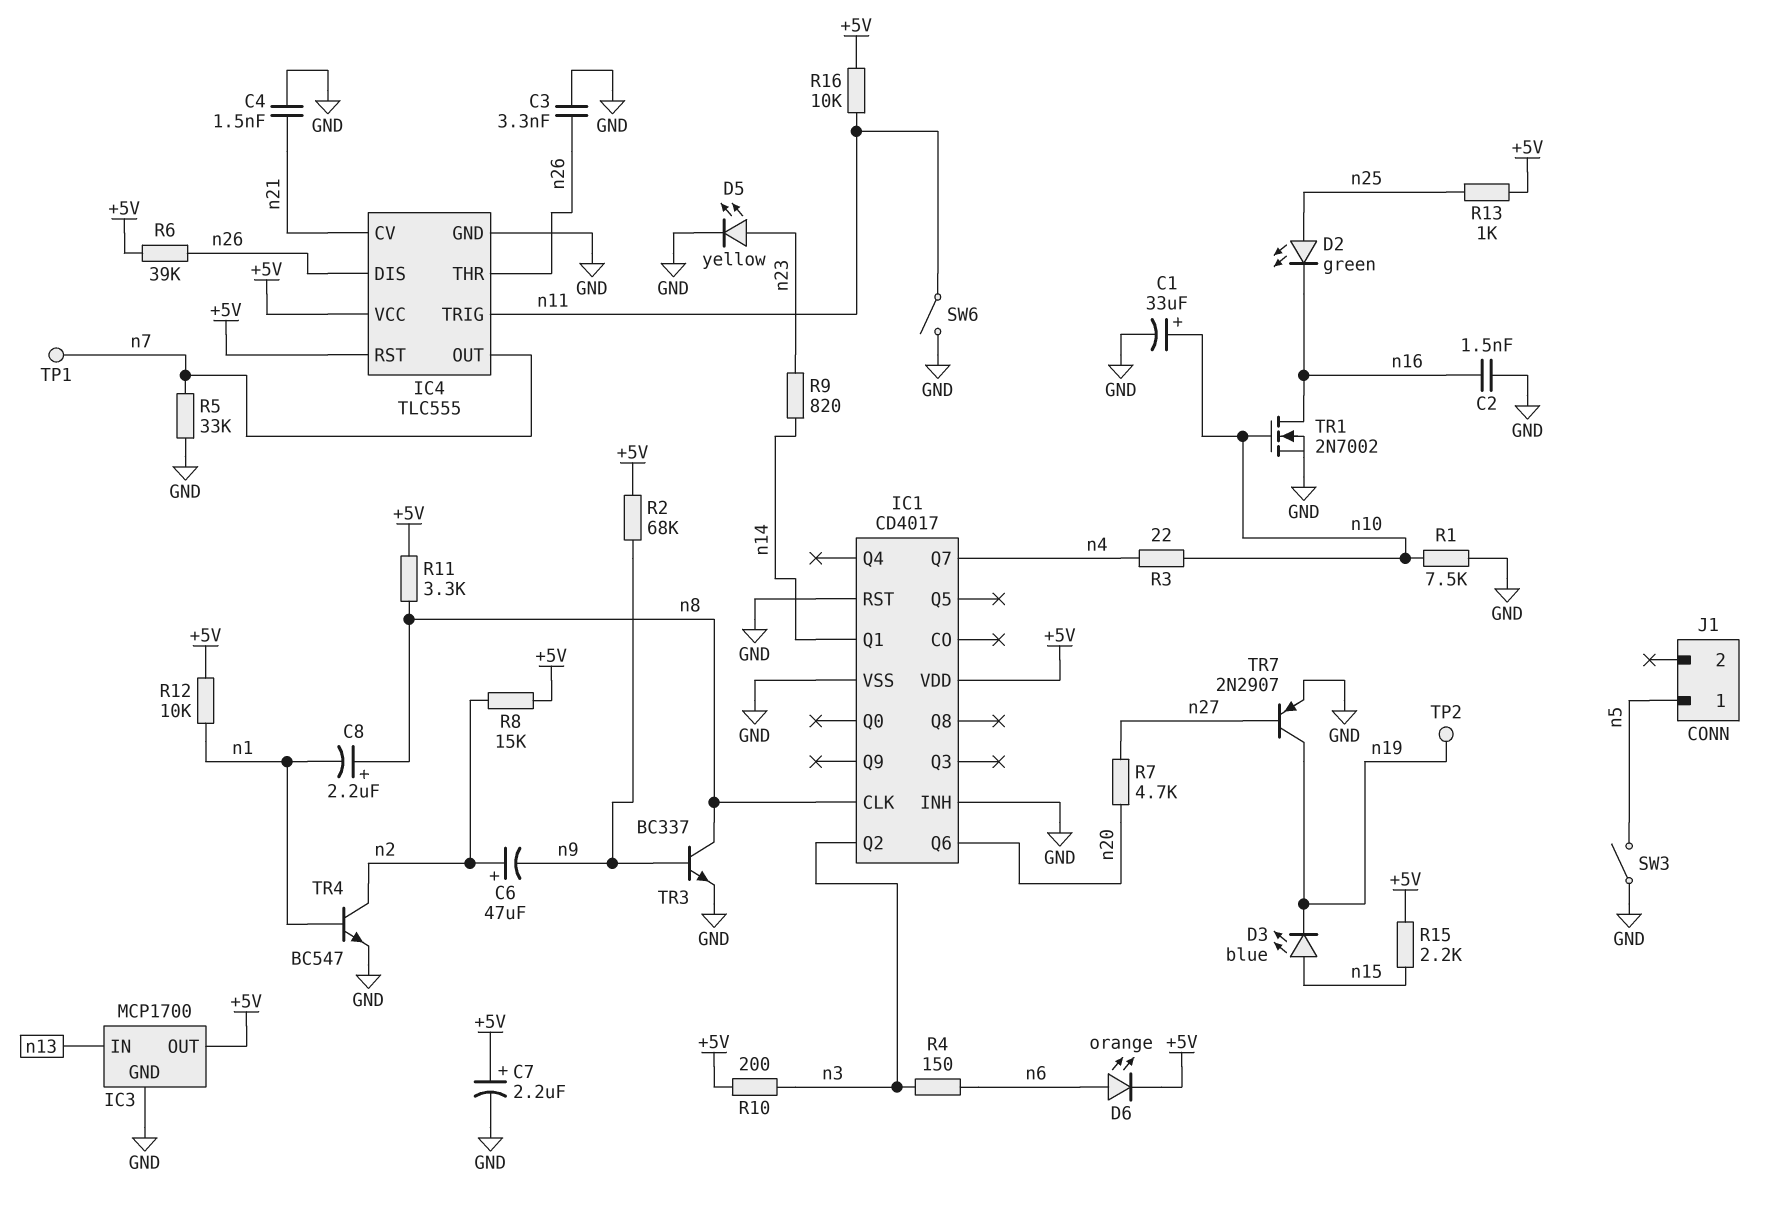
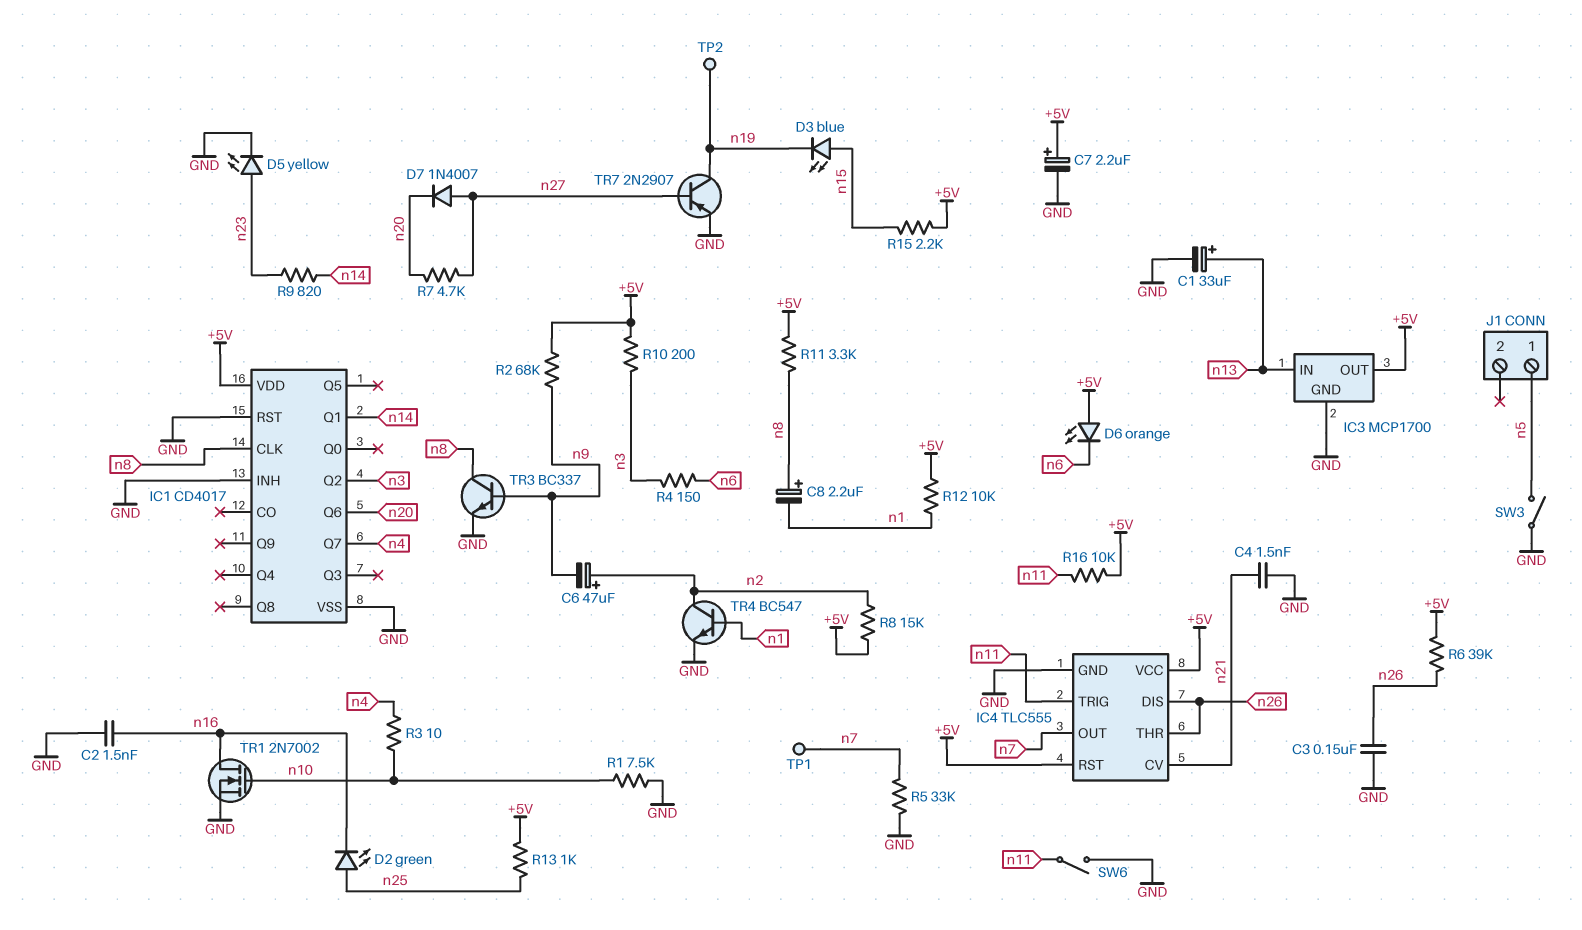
C1: 33uF (plus n10, minus GND) -> 33uF (plus n13, minus GND)
C3: 3.3nF (GND, n26) -> 150nF (GND, n26)
D6: LED orange (A n6, K +5V) -> LED orange (A +5V, K n6)
D7: none -> diode 1N4007 (A n27, K n20)
R3: 22 (n4, n10) -> 10 (n4, n10)

